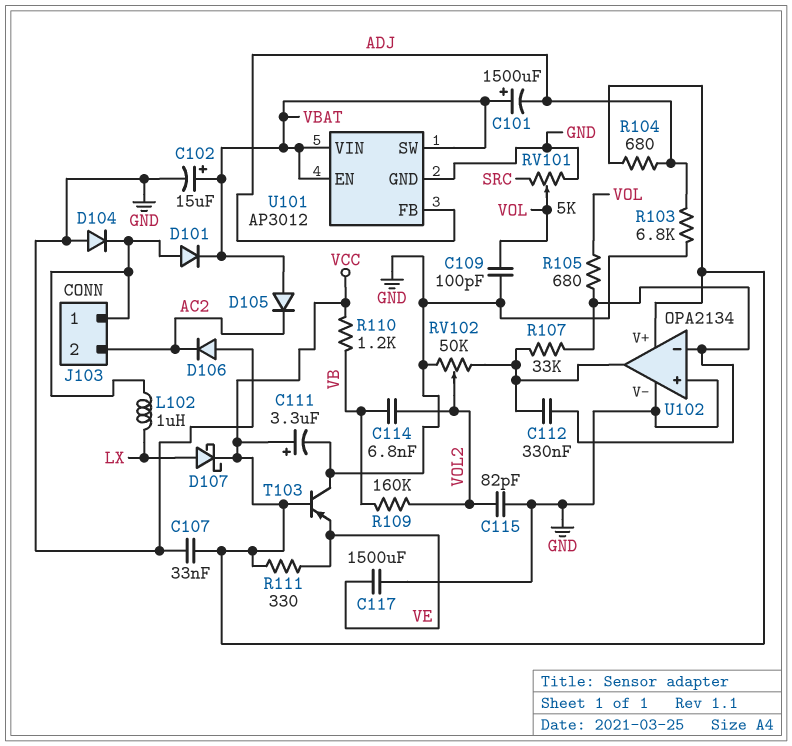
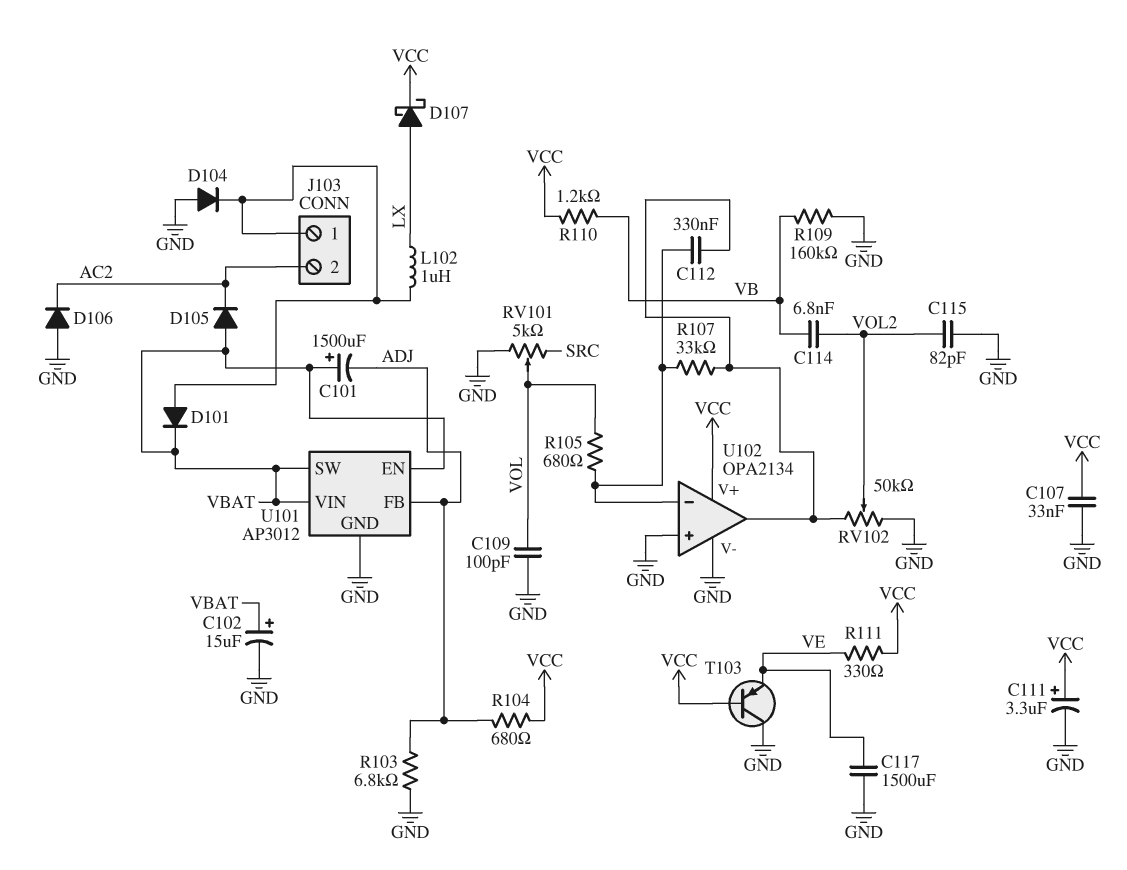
R109: 160k (VB, VOL2) -> 160k (GND, VB)

